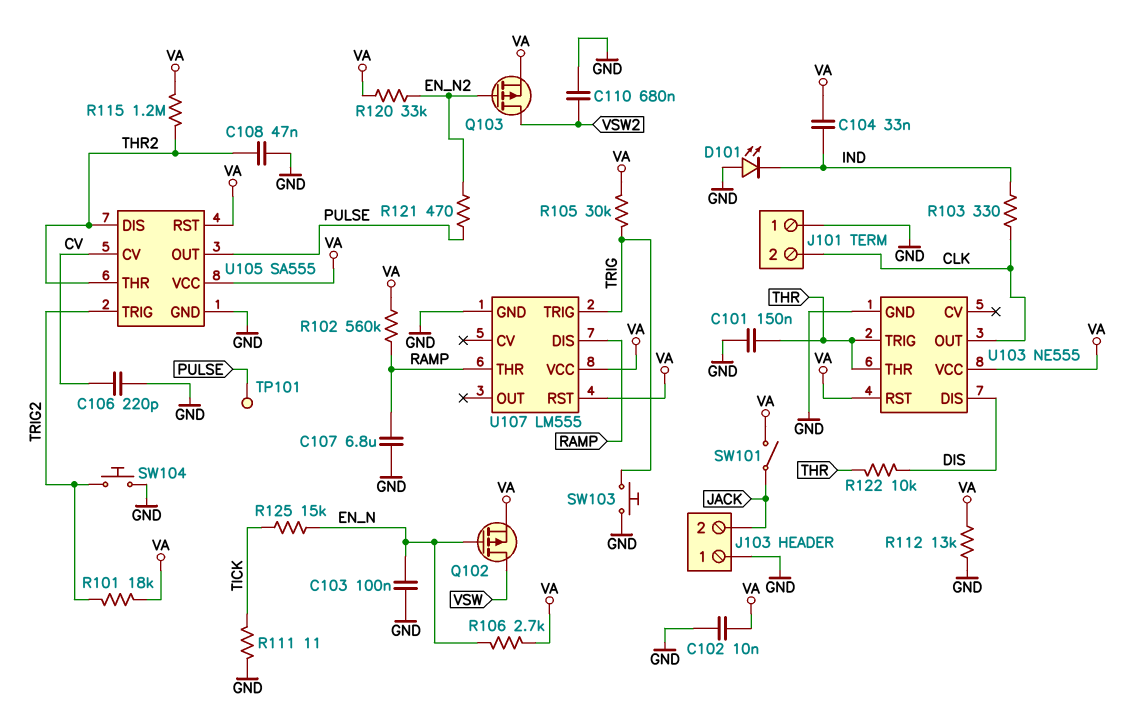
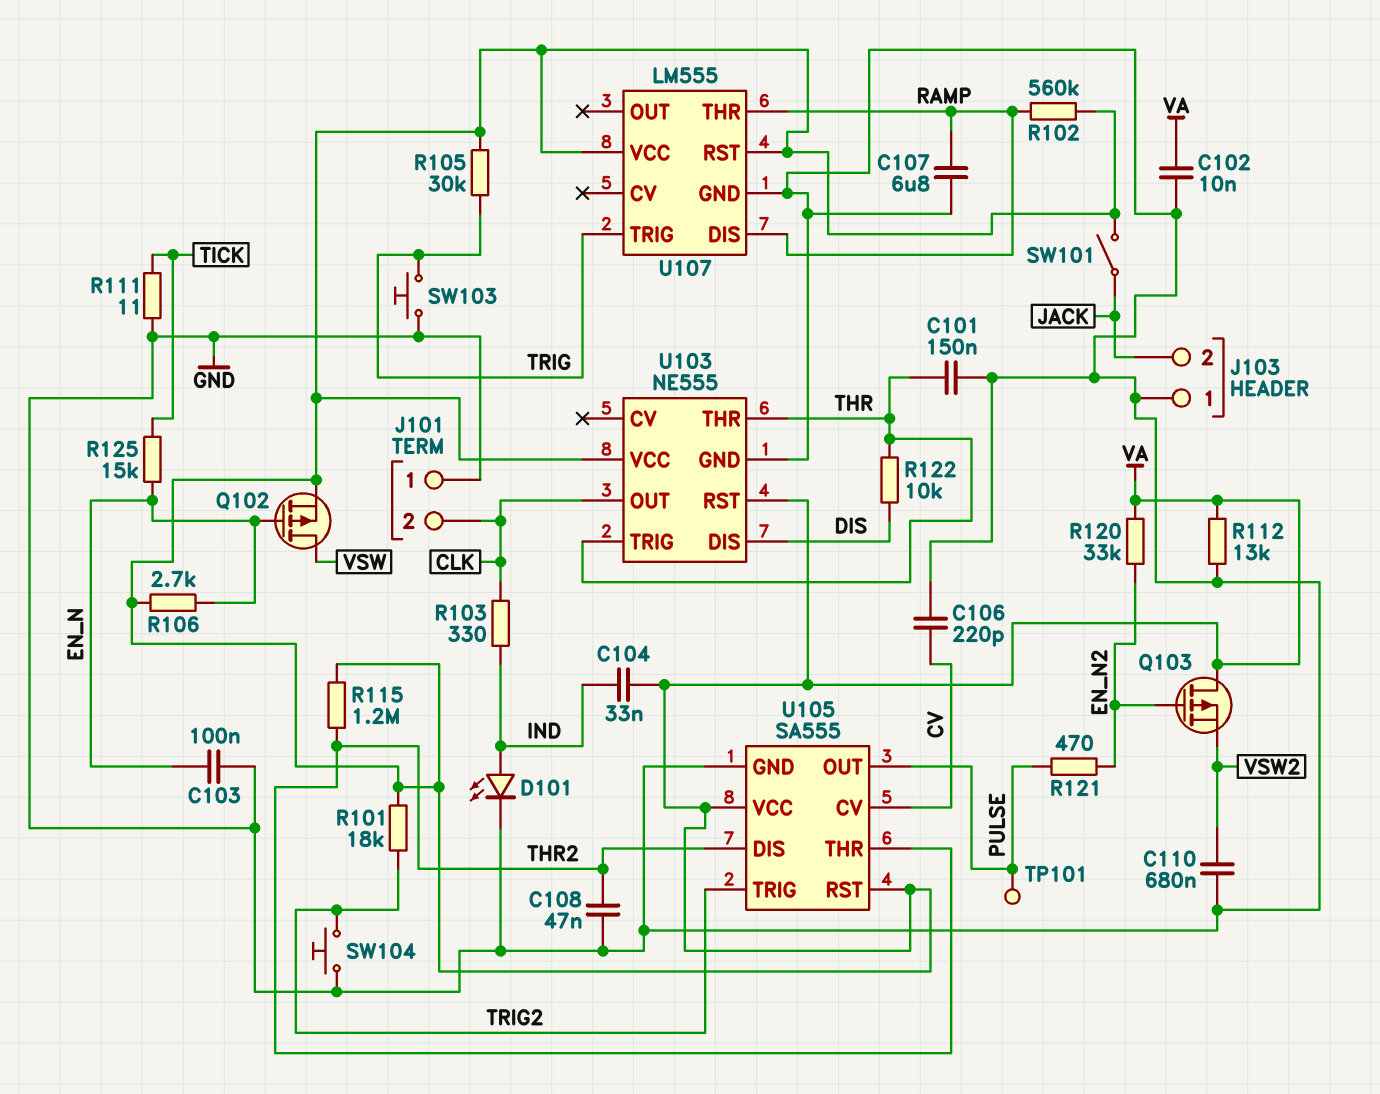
D101: LED (A GND, K IND) -> LED (A IND, K GND)
Q103: PMOS (G EN_N2, D VSW2, S VA) -> PMOS (G EN_N2, D VA, S VSW2)

